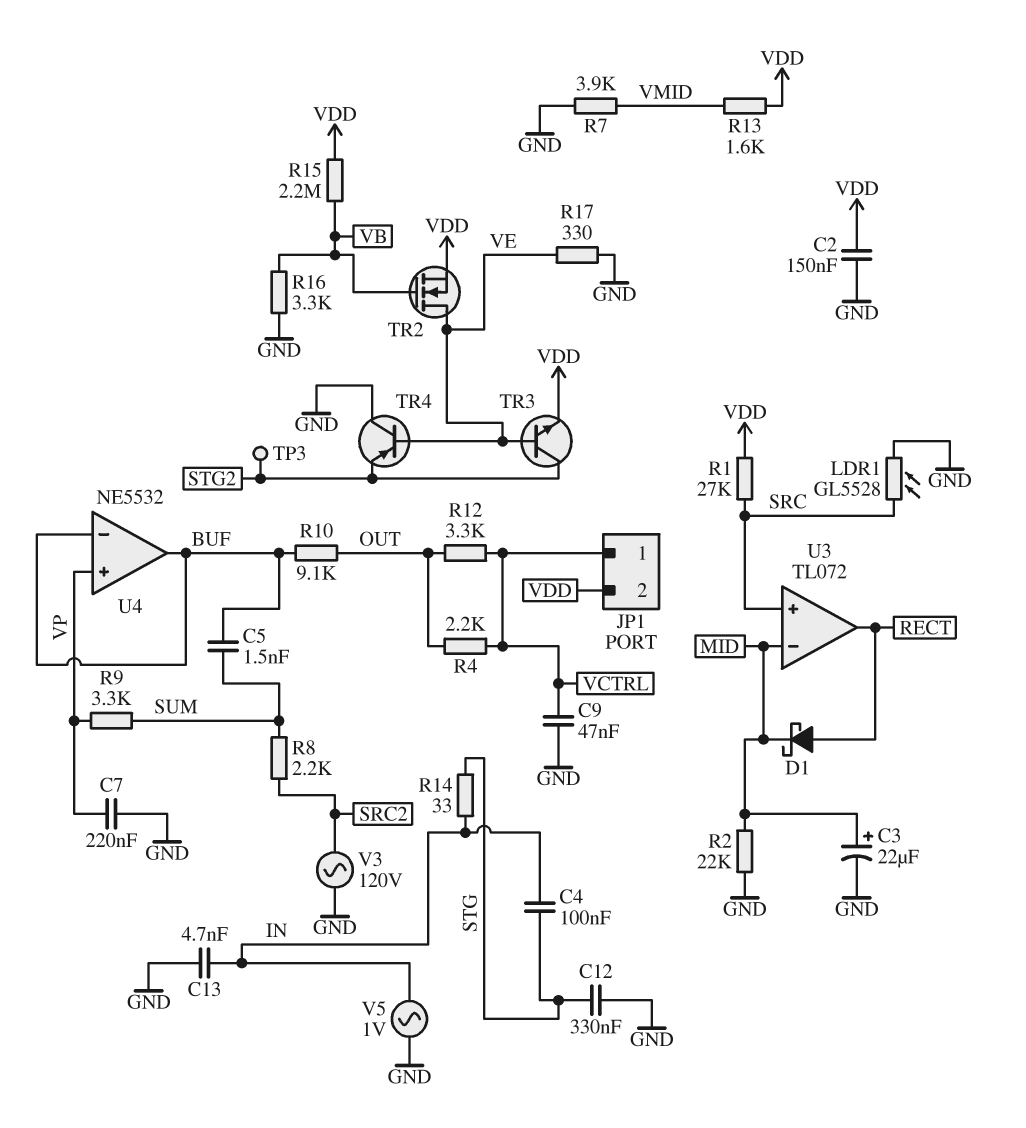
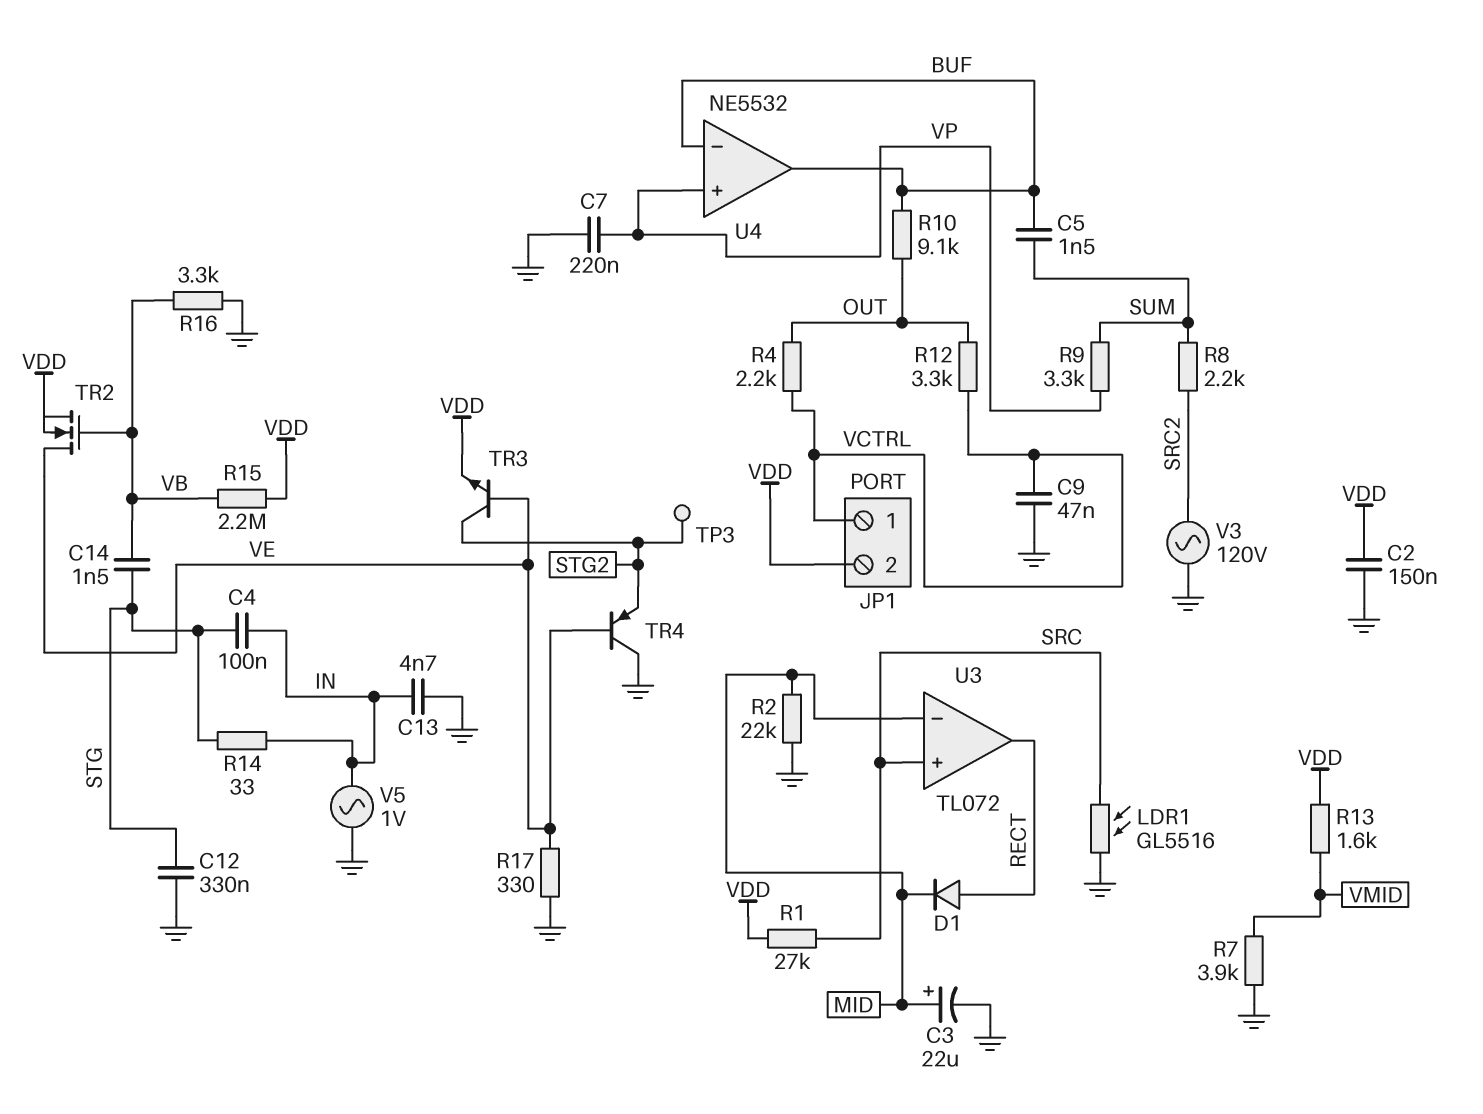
C14: none -> 1.5nF (STG, VB)
D1: schottky (A RECT, K MID) -> diode (A RECT, K MID)
LDR1: GL5528 (GND, SRC) -> GL5516 (GND, SRC)

